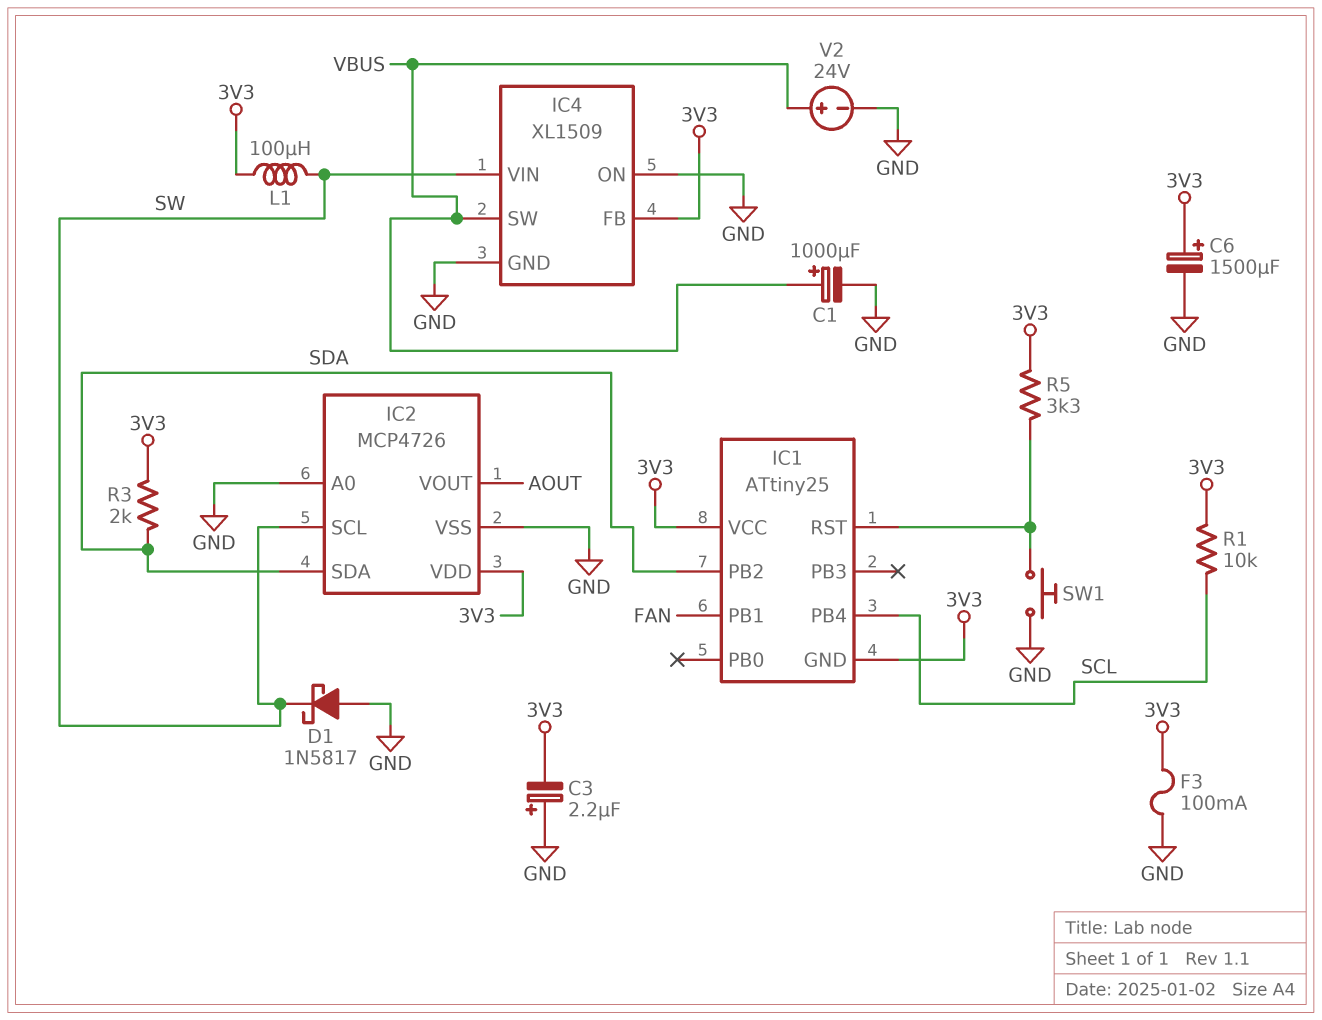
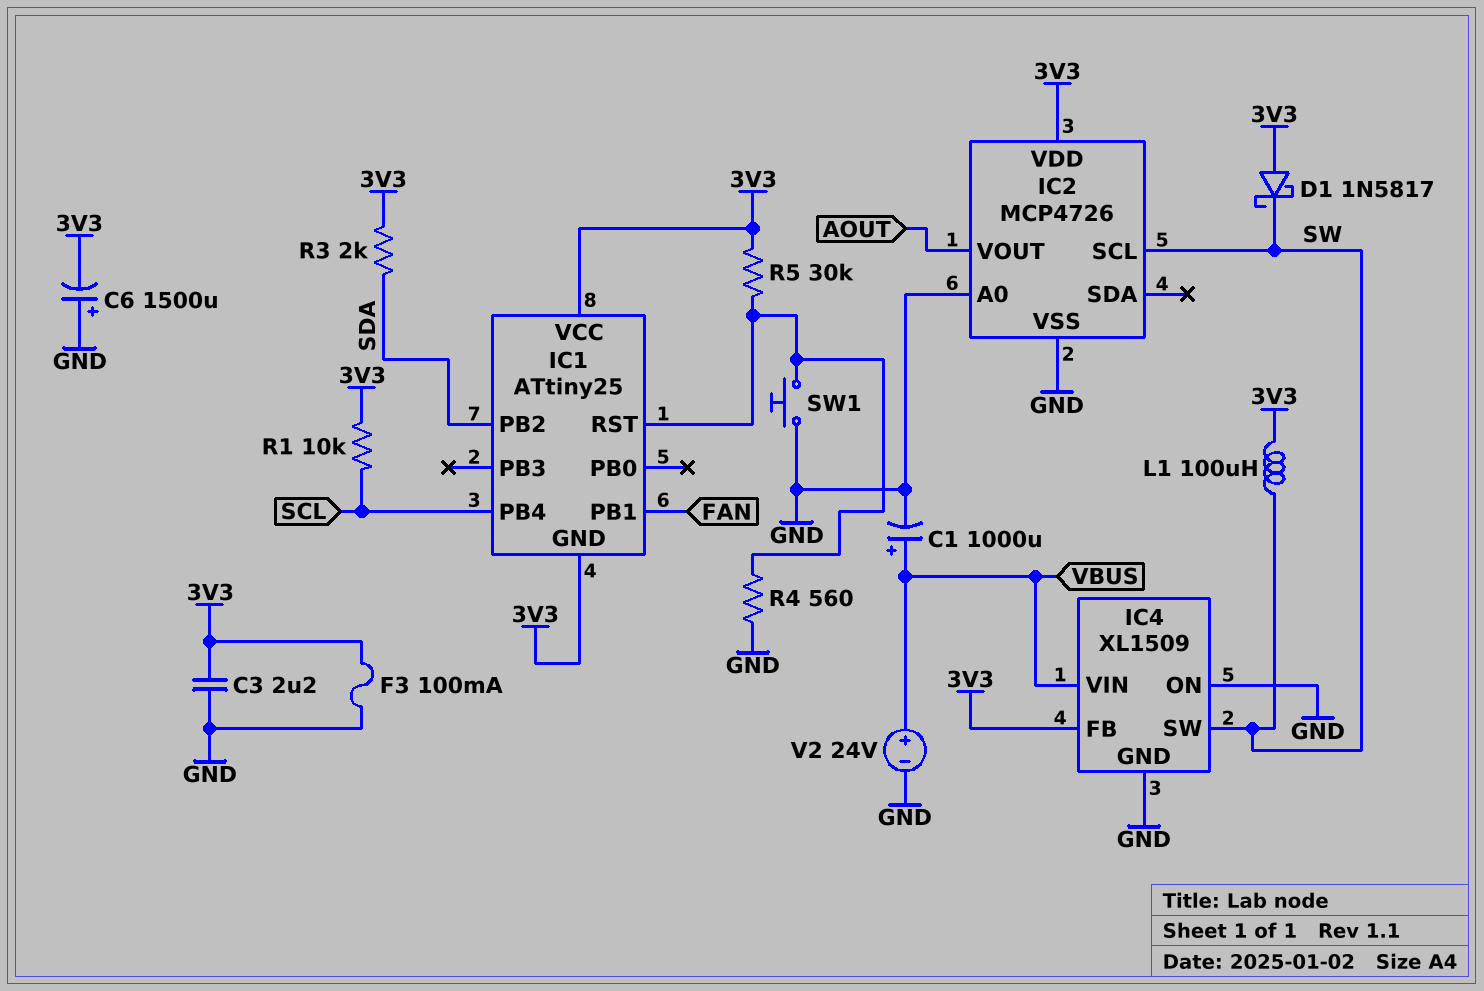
C3: 2.2uF (plus GND, minus 3V3) -> 2.2uF (3V3, GND)
C6: 1500uF (plus 3V3, minus GND) -> 1500uF (plus GND, minus 3V3)
D1: schottky 1N5817 (A GND, K SW) -> schottky 1N5817 (A 3V3, K SW)
IC2 pin SDA: SDA -> none
IC4 pin SW: VBUS -> SW
IC4 pin VIN: SW -> VBUS
R4: none -> 560 (GND, IC1/RST)
R5: 3.3k (3V3, IC1/RST) -> 30k (3V3, IC1/RST)

